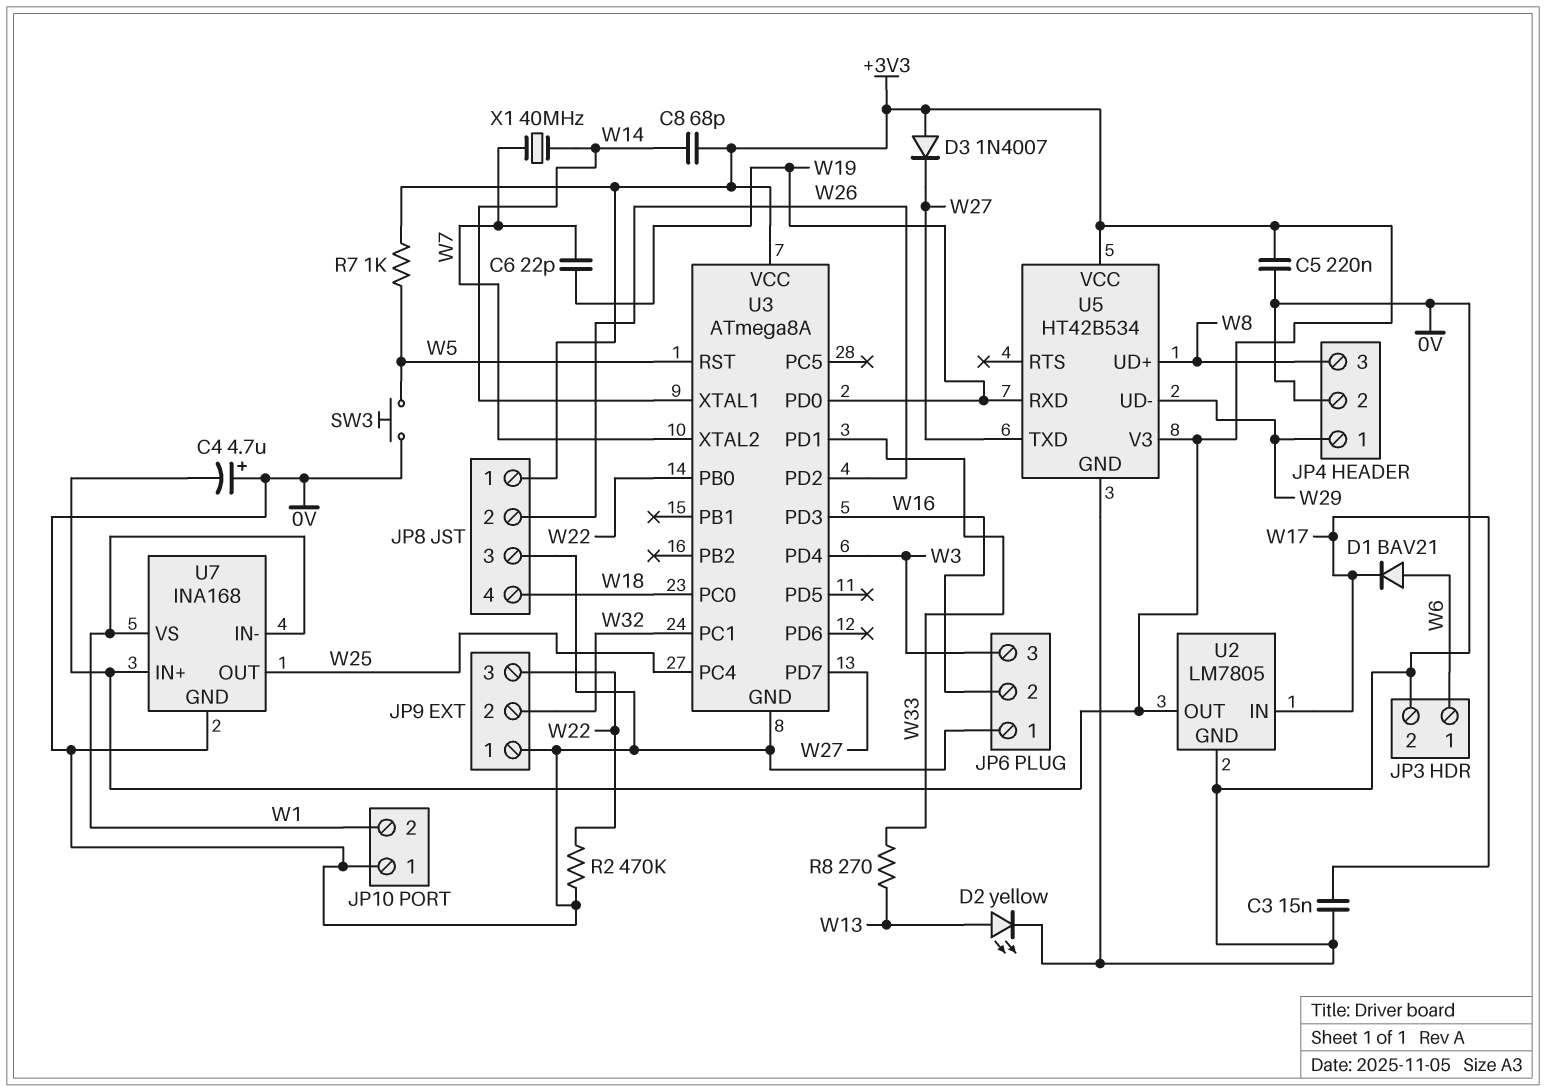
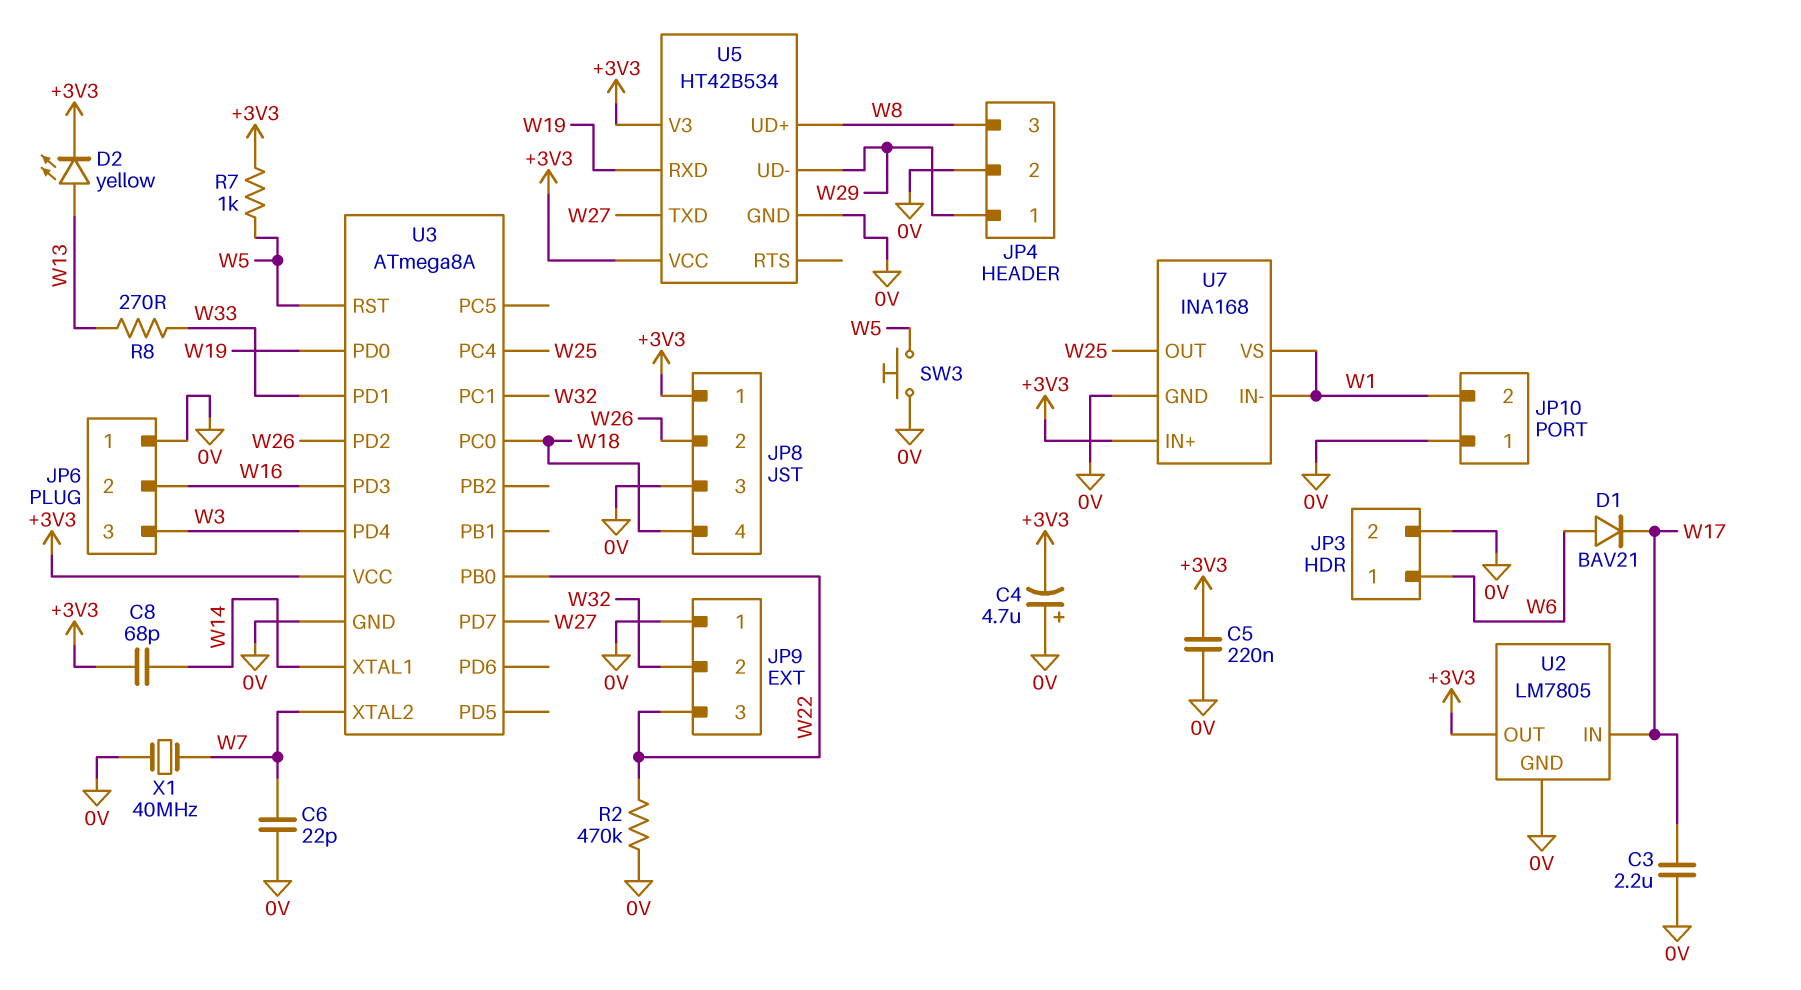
C3: 15nF (0V, W17) -> 2.2uF (0V, W17)
C6: 22pF (W7, W19) -> 22pF (0V, W7)
D2: LED yellow (A W13, K 0V) -> LED yellow (A W13, K +3V3)
D3: diode 1N4007 (A +3V3, K W27) -> none
X1: 40MHz (W7, W14) -> 40MHz (0V, W7)

